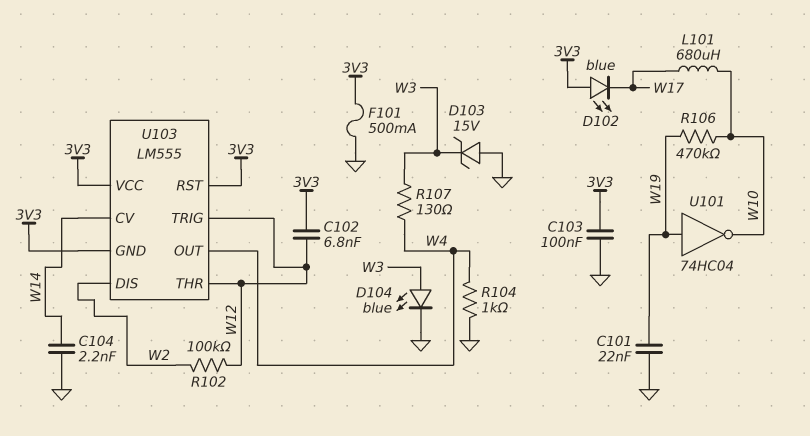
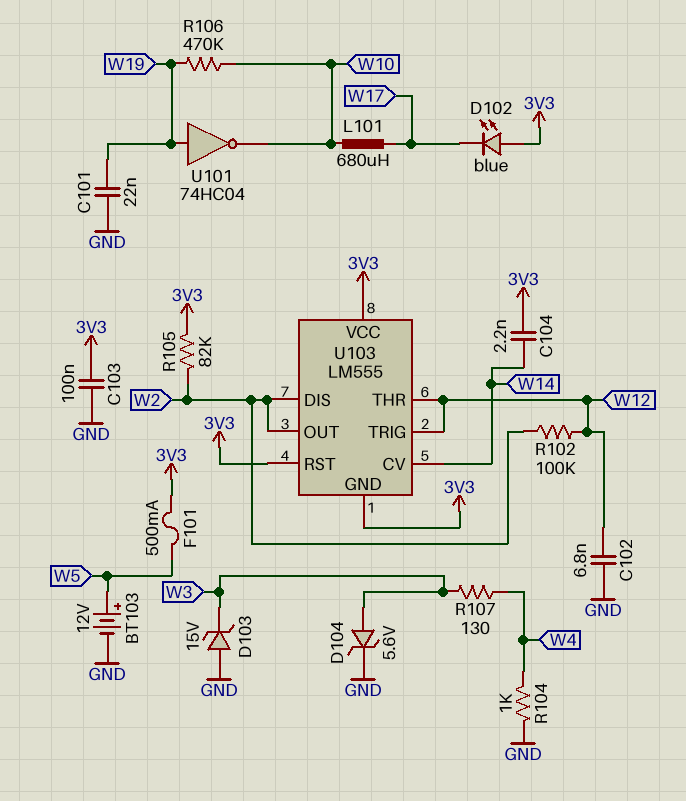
BT103: none -> 12V (plus W5, minus GND)
C102: 6.8nF (3V3, W12) -> 6.8nF (GND, W12)
C104: 2.2nF (GND, W14) -> 2.2nF (3V3, W14)
D104: LED blue (A W3, K GND) -> zener 5.6V (A W3, K GND)
F101: 500mA (3V3, GND) -> 500mA (3V3, W5)
R105: none -> 82k (3V3, W2)
U103 pin OUT: W4 -> W2

